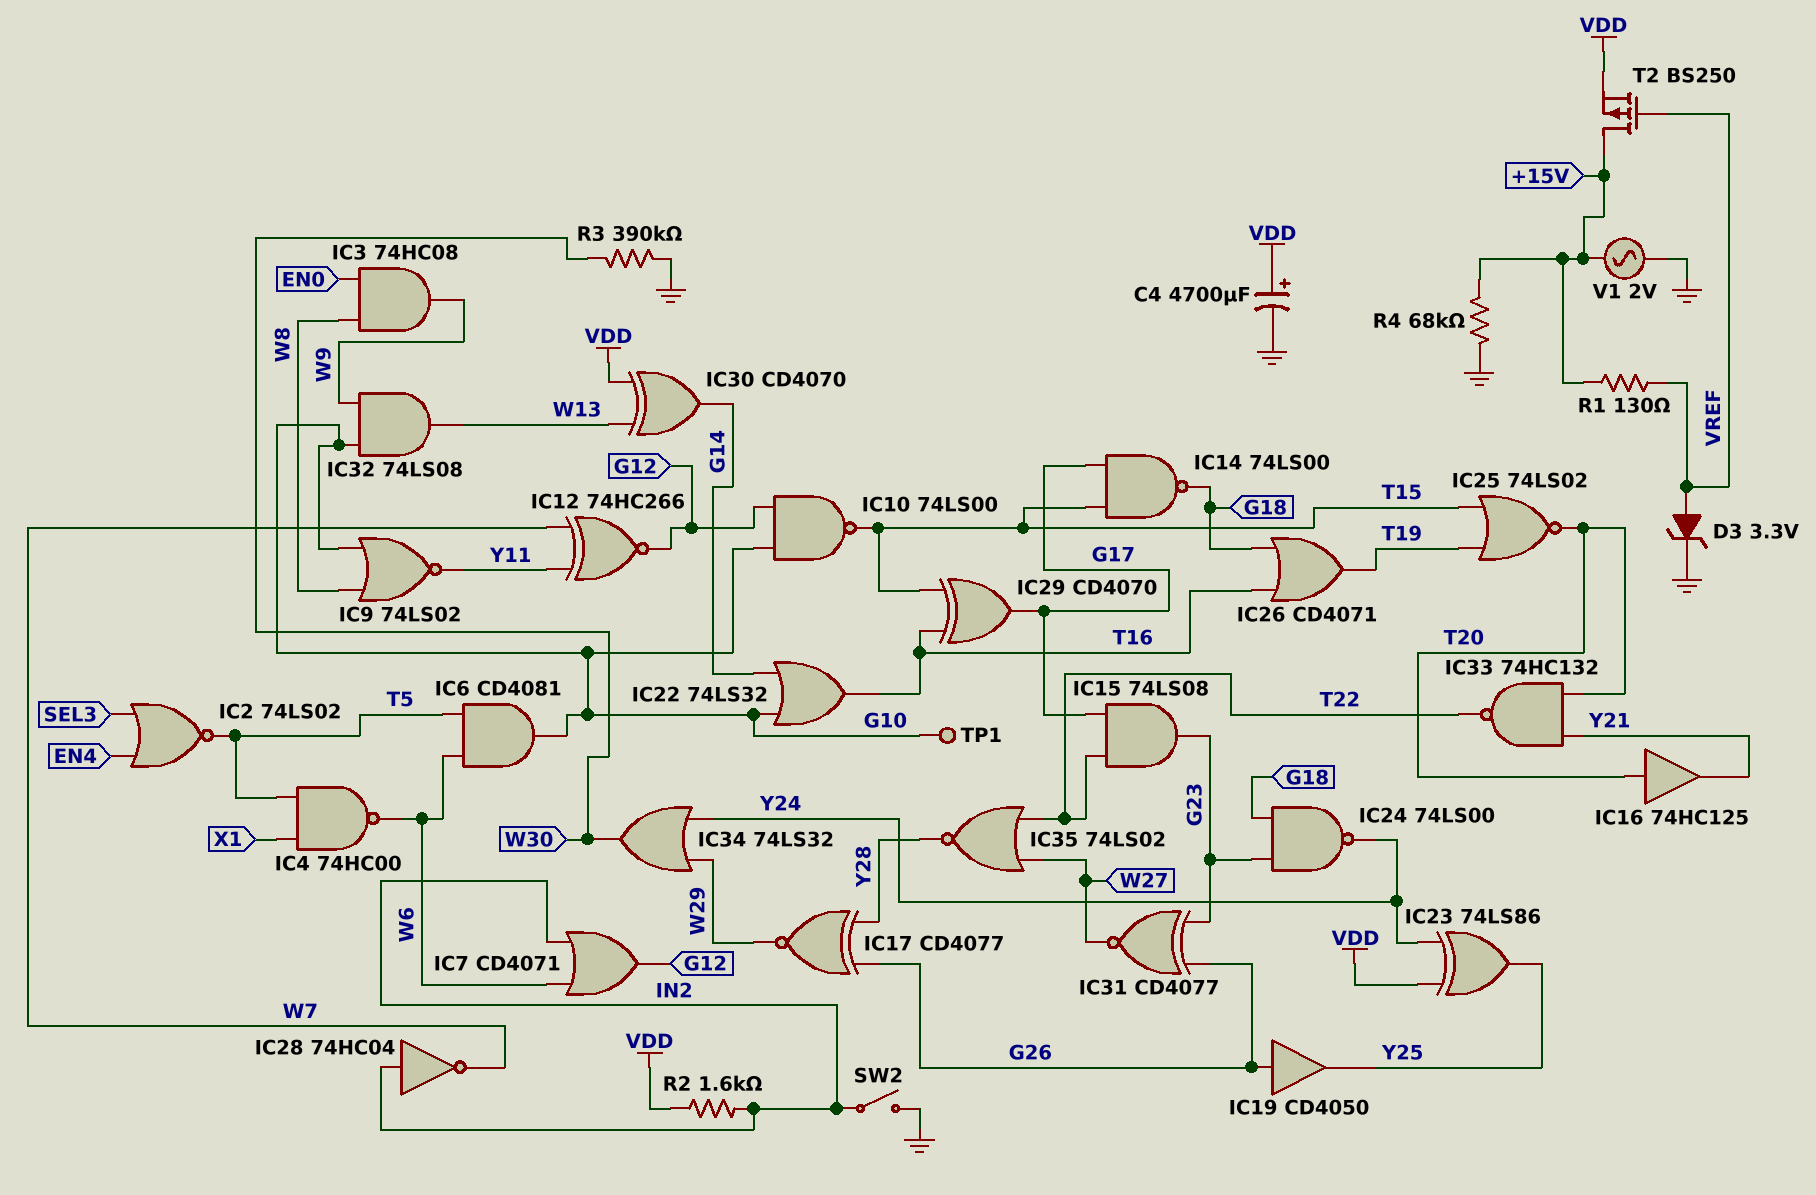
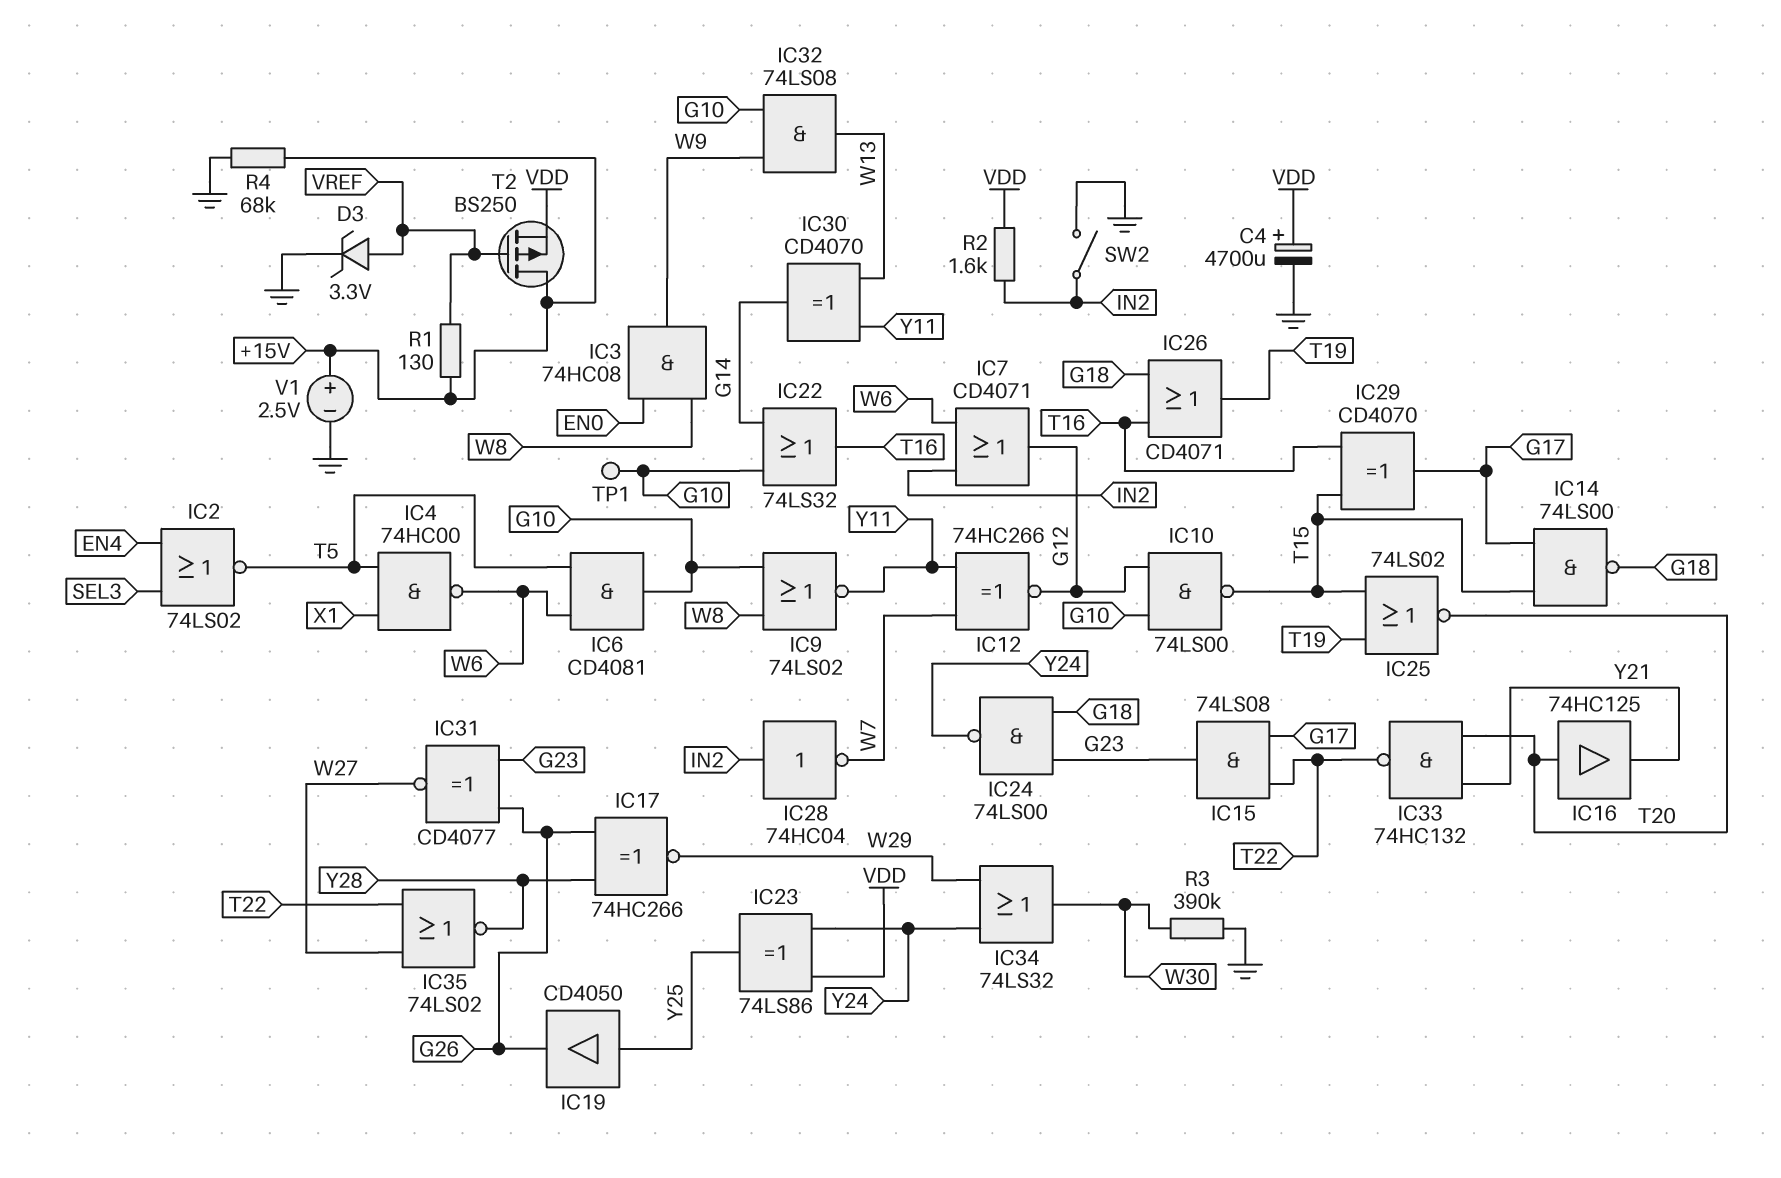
IC17: XNOR CD4077 (in G26, in Y28, out W29) -> XNOR 74HC266 (in G26, in Y28, out W29)
IC19: buffer CD4050 (in G26, out Y25) -> buffer CD4050 (in Y25, out G26)
IC30: XOR CD4070 (in VDD, in W13, out G14) -> XOR CD4070 (in W13, in Y11, out G14)
V1: AC 2V (+15V, GND) -> 2.5V (plus +15V, minus GND)

